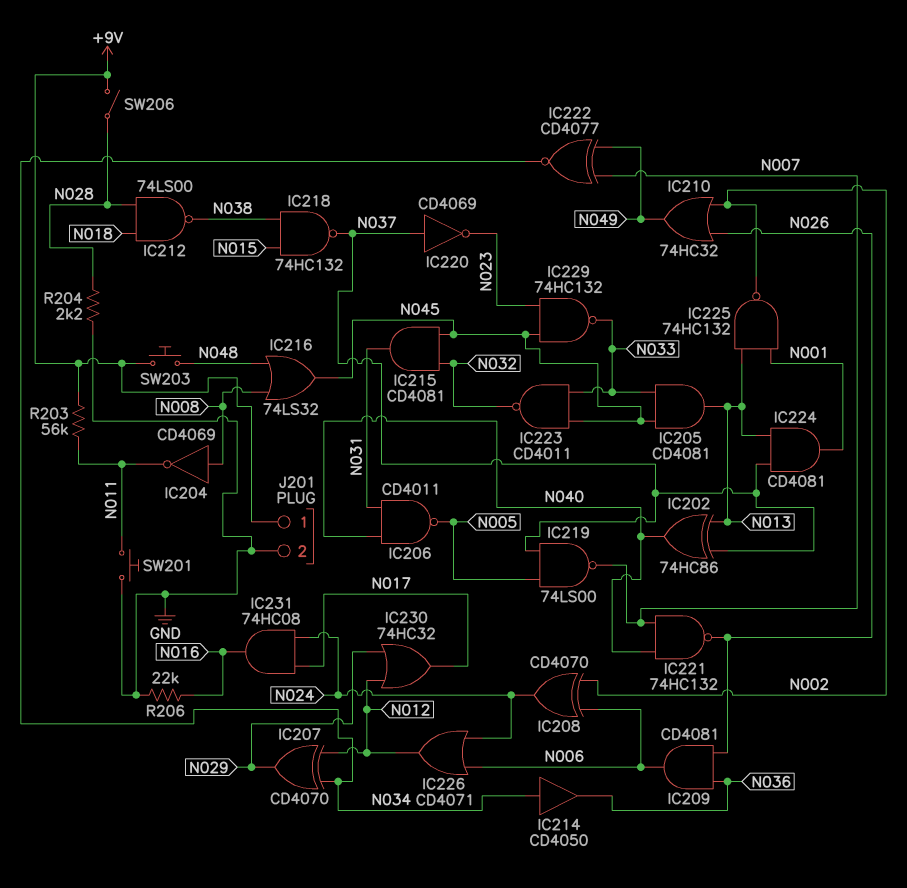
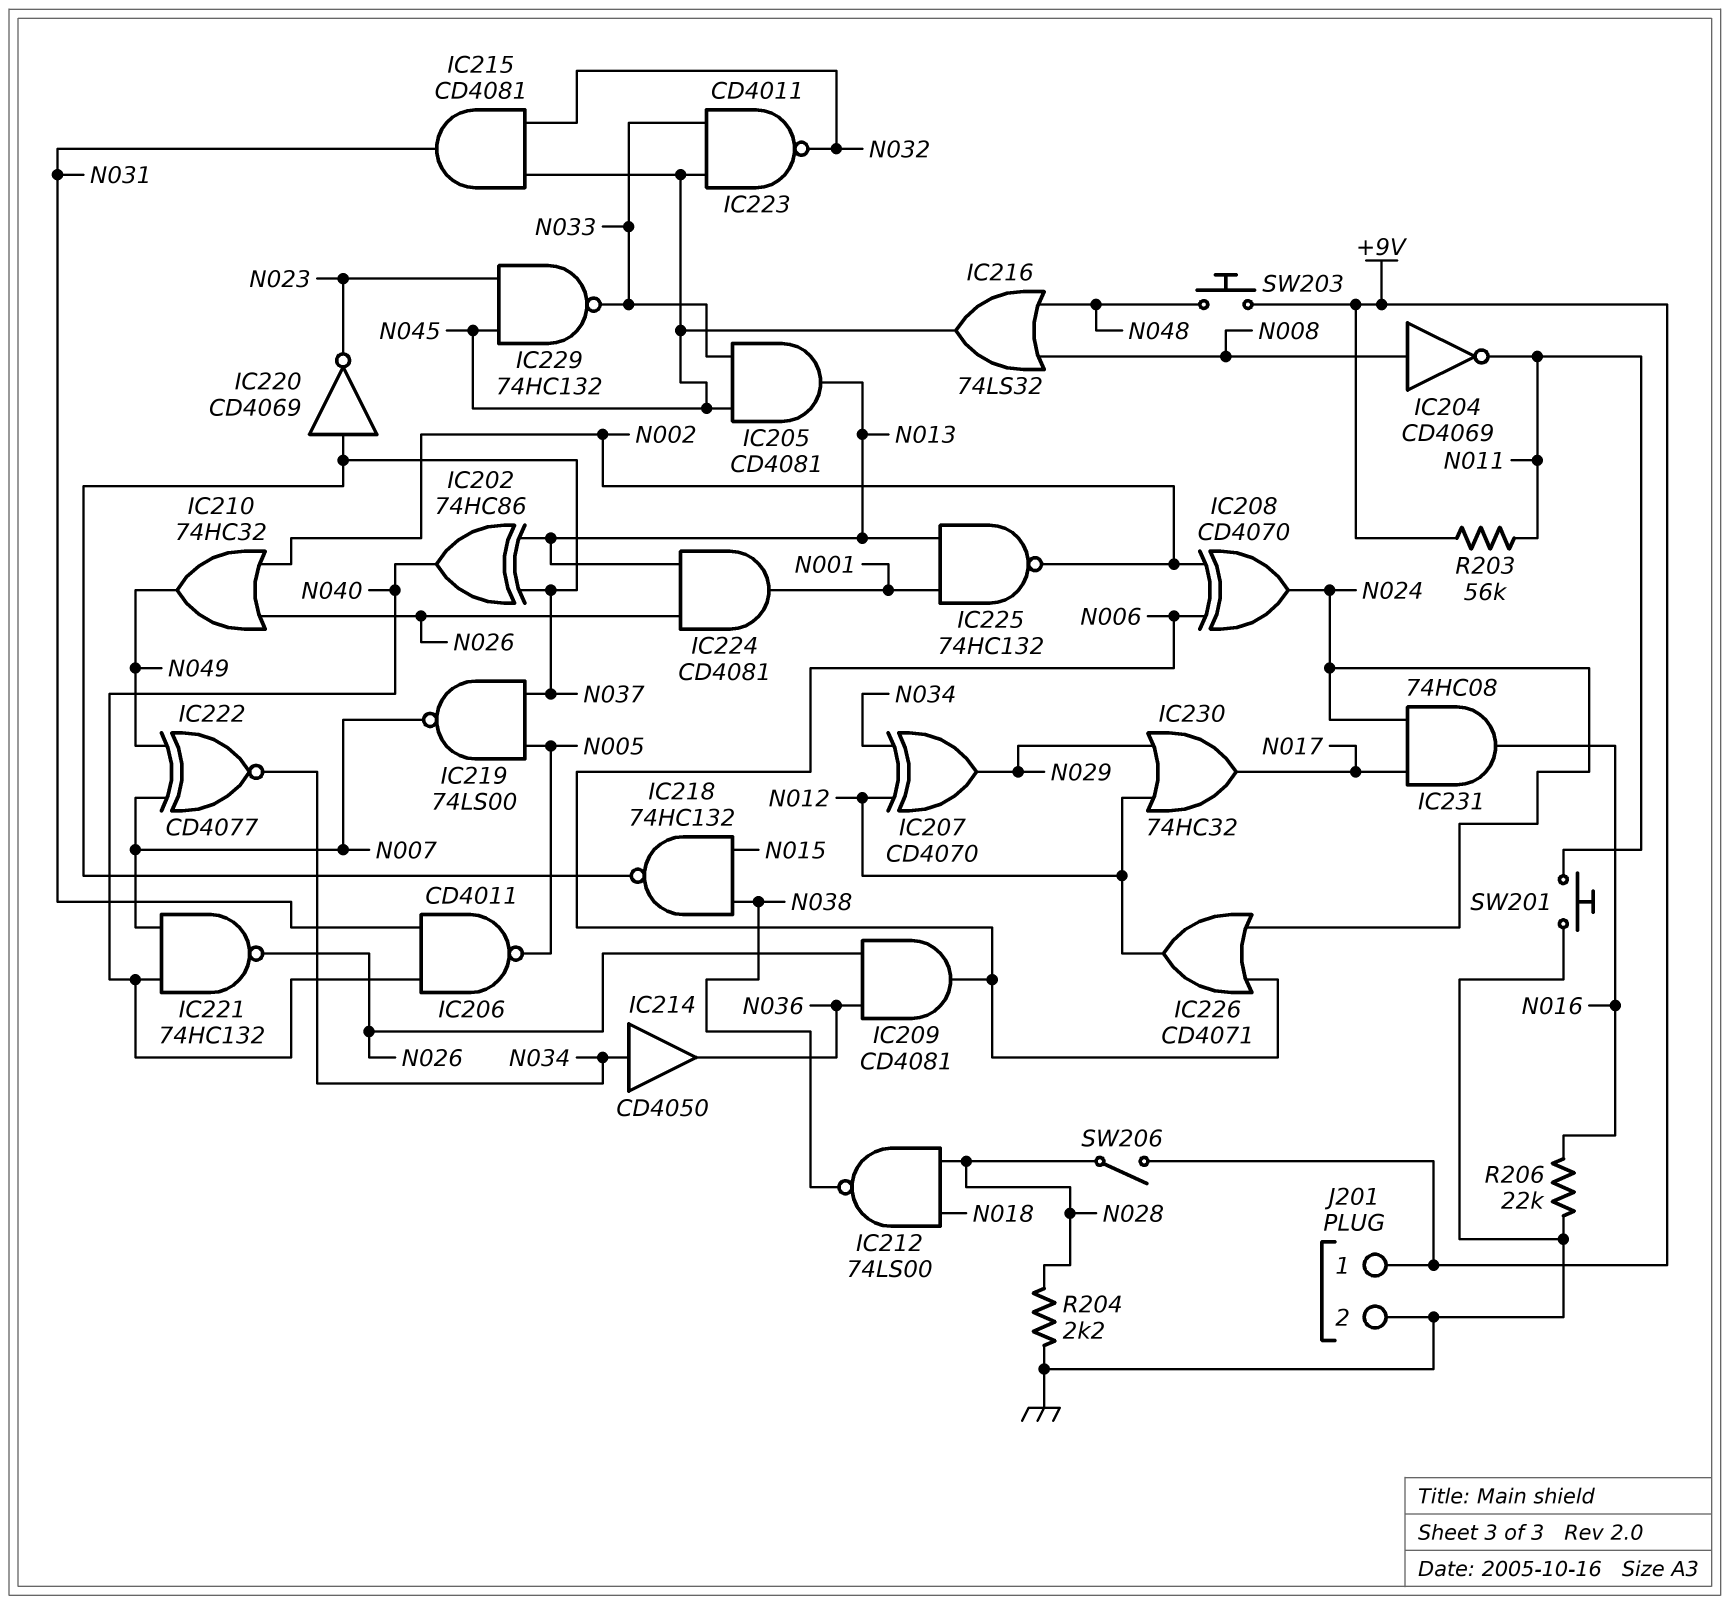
IC224: AND CD4081 (in N013, in N037, out N001) -> AND CD4081 (in N013, in N026, out N001)

